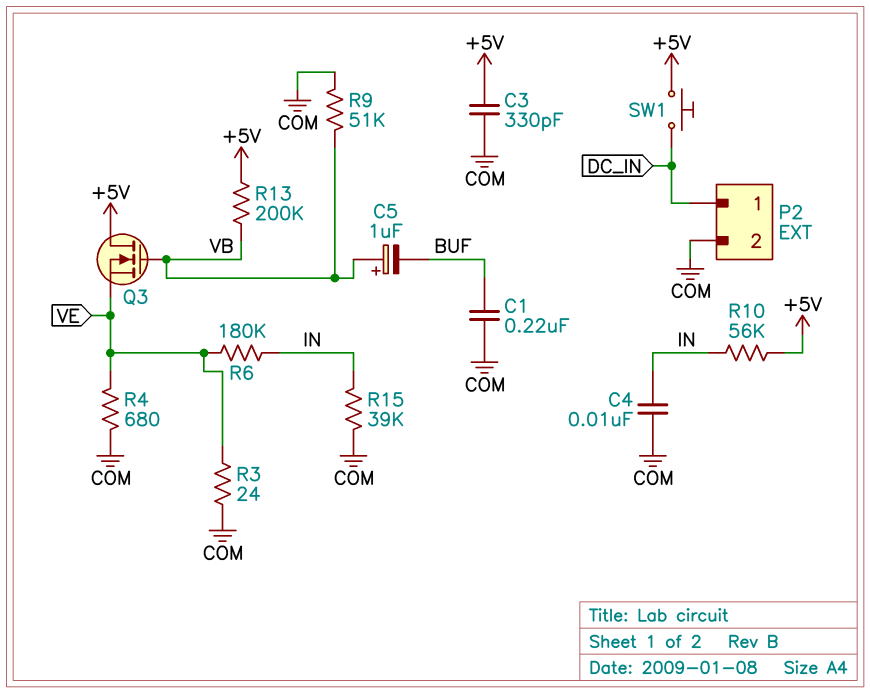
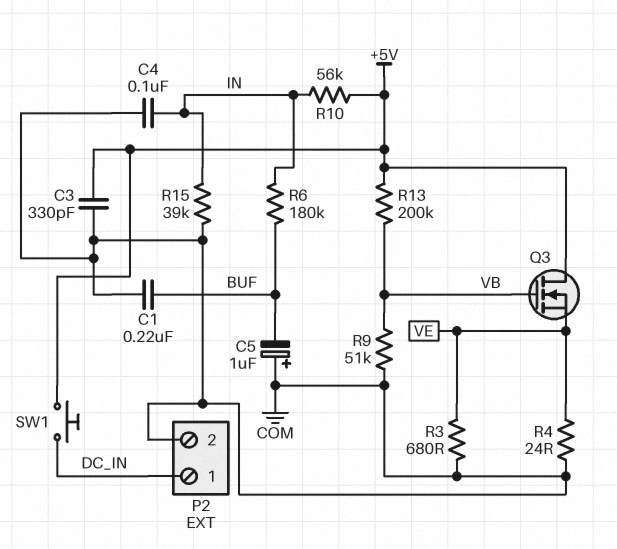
C4: 10nF (COM, IN) -> 100nF (COM, IN)
C5: 1uF (plus VB, minus BUF) -> 1uF (plus COM, minus BUF)
R3: 24 (COM, VE) -> 680 (COM, VE)
R4: 680 (COM, VE) -> 24 (COM, VE)
R6: 180k (IN, VE) -> 180k (BUF, IN)

